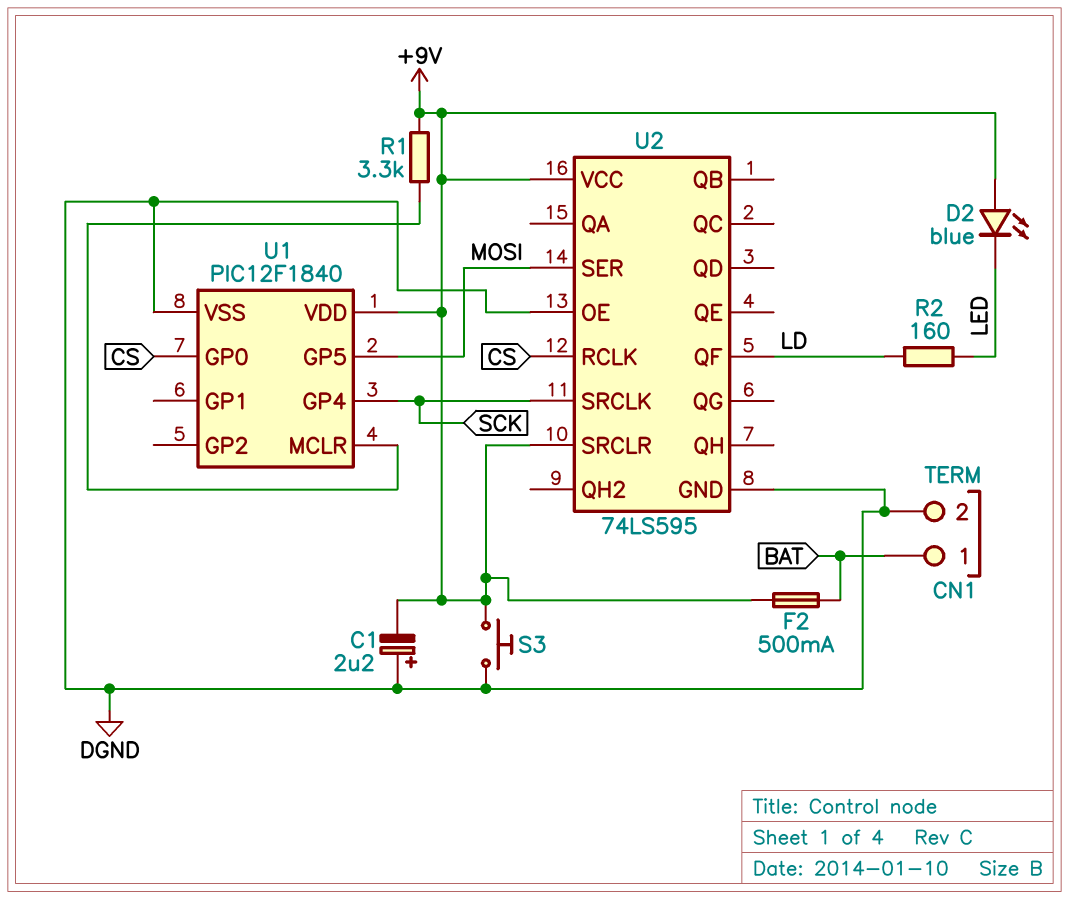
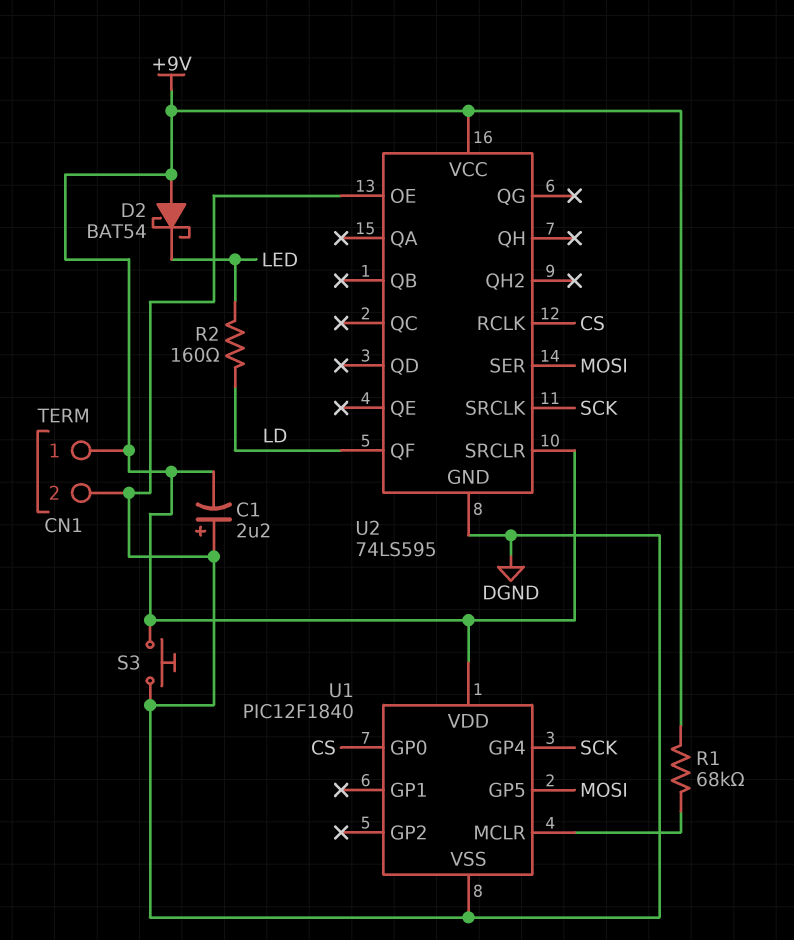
CN1 pin 1: BAT -> +9V
D2: LED blue (A +9V, K LED) -> schottky BAT54 (A +9V, K LED)
F2: 500mA (+9V, BAT) -> none
R1: 3.3k (+9V, U1/MCLR) -> 68k (+9V, U1/MCLR)

